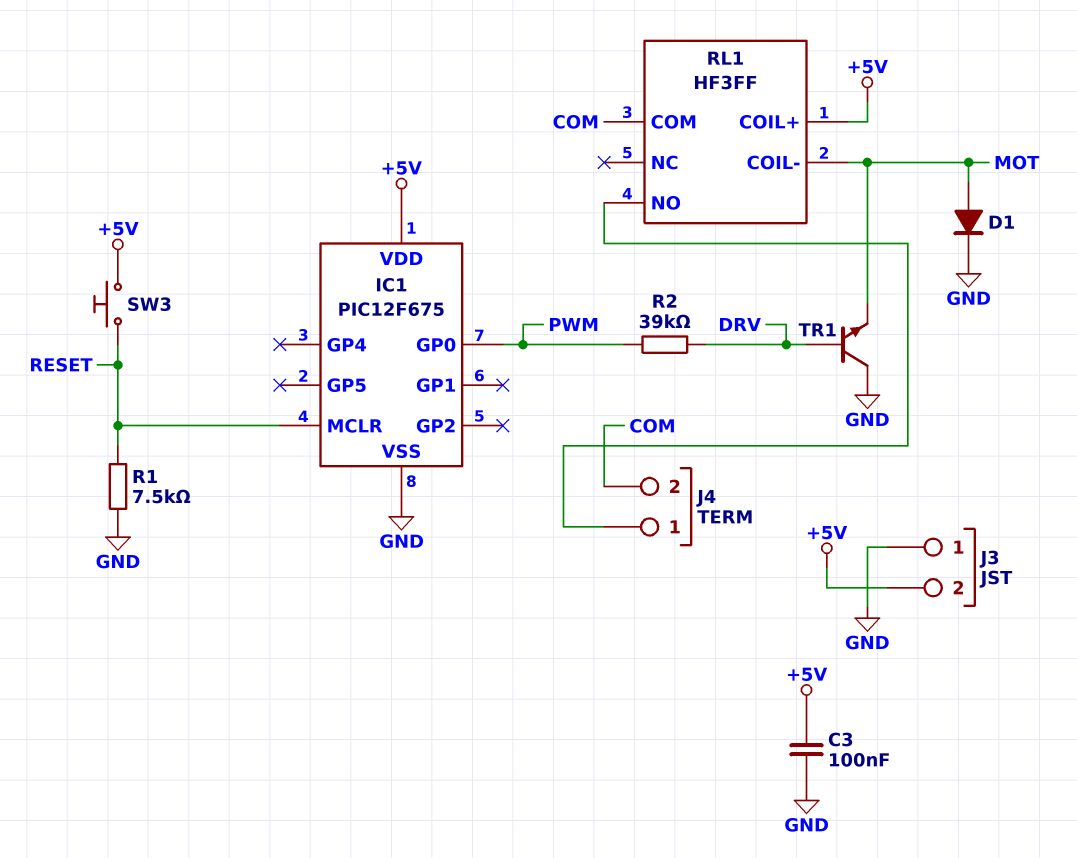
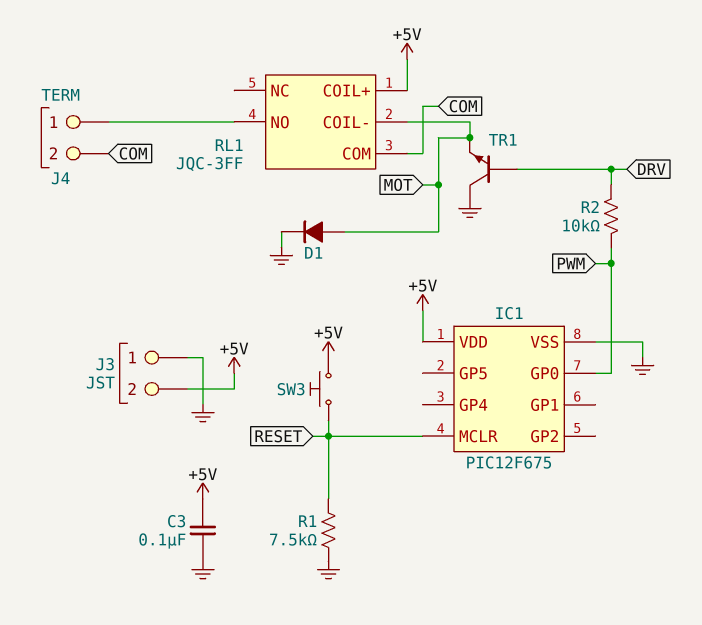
R2: 39k (DRV, PWM) -> 10k (DRV, PWM)
RL1: HF3FF -> JQC-3FF

